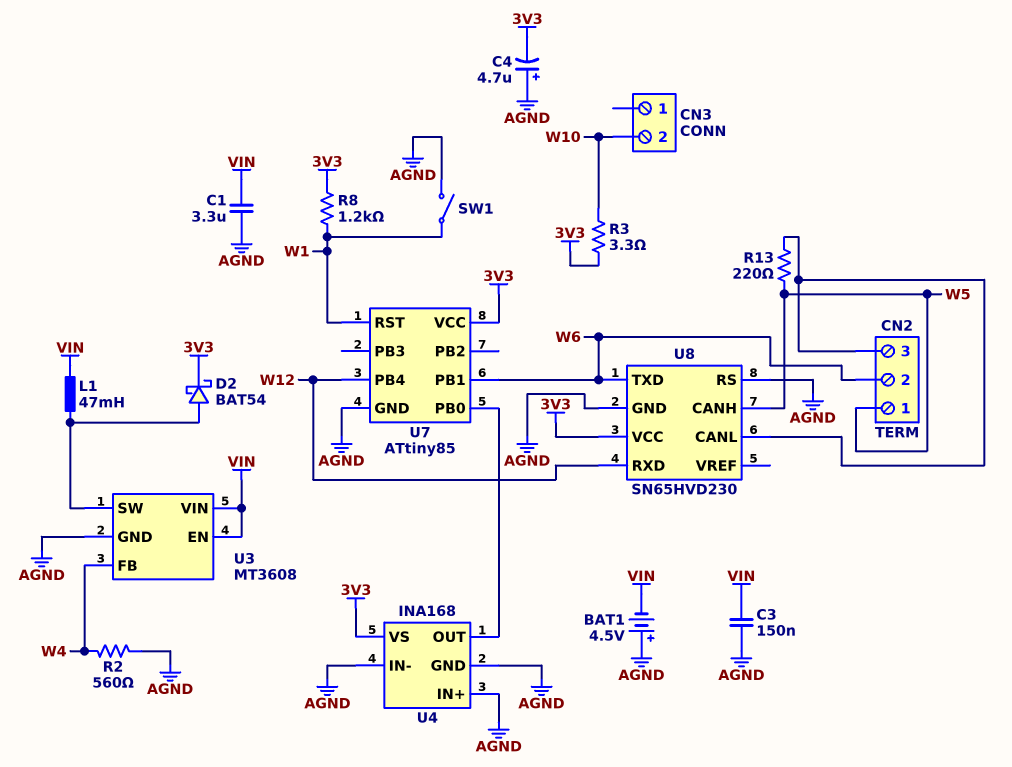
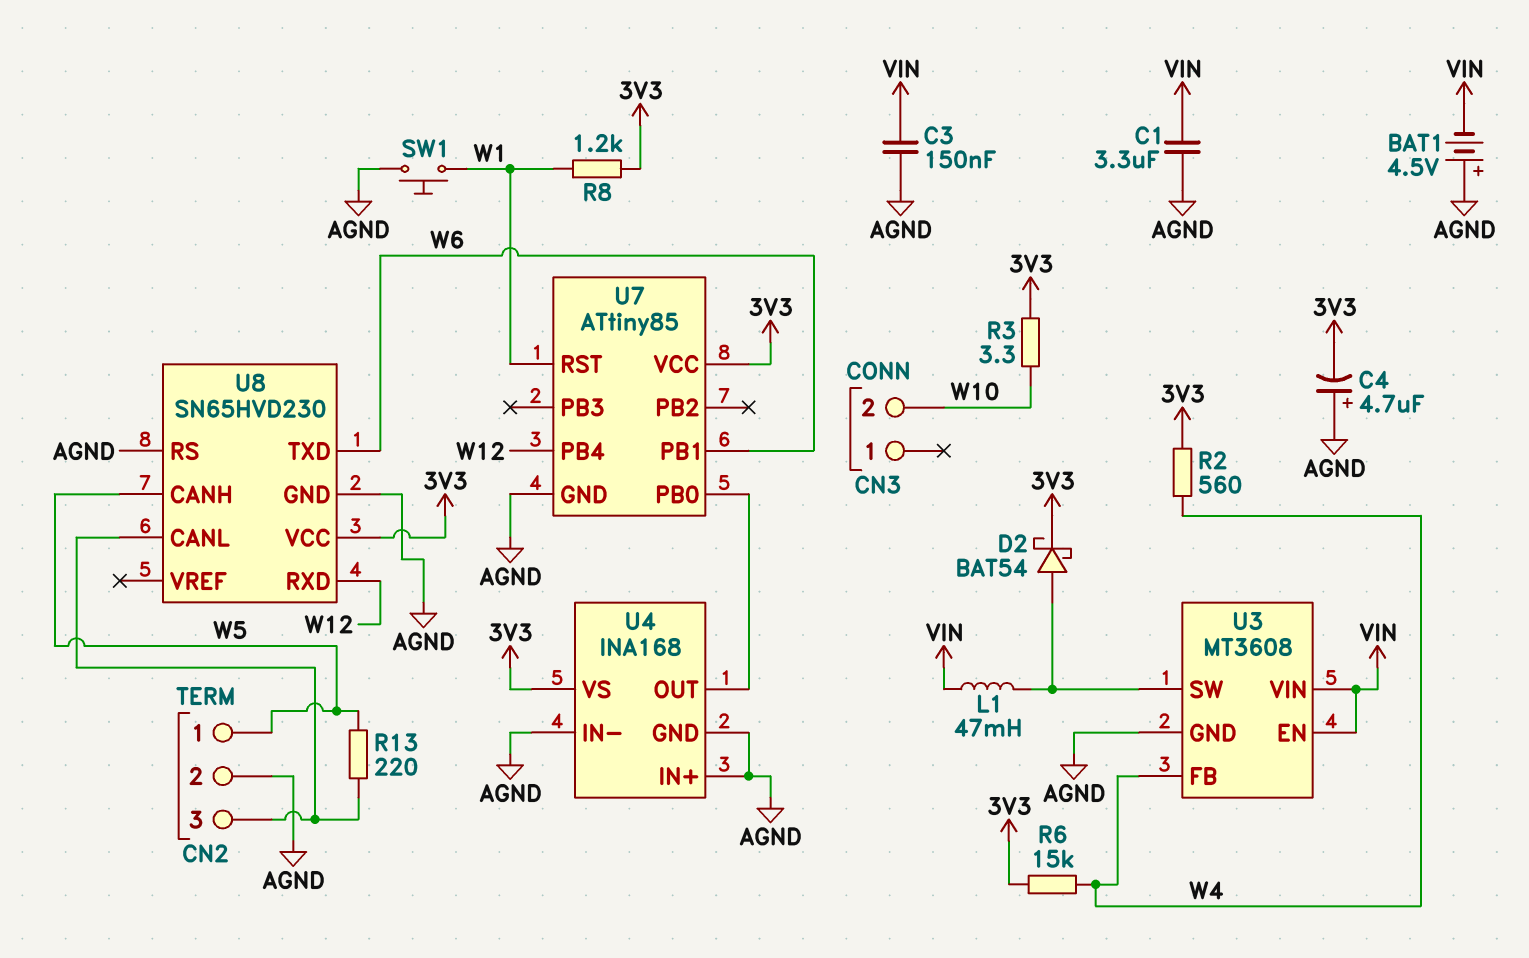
CN2 pin 2: W6 -> AGND
R2: 560 (AGND, W4) -> 560 (3V3, W4)
R6: none -> 15k (3V3, W4)
SW1: switch (AGND, W1) -> button (AGND, W1)

